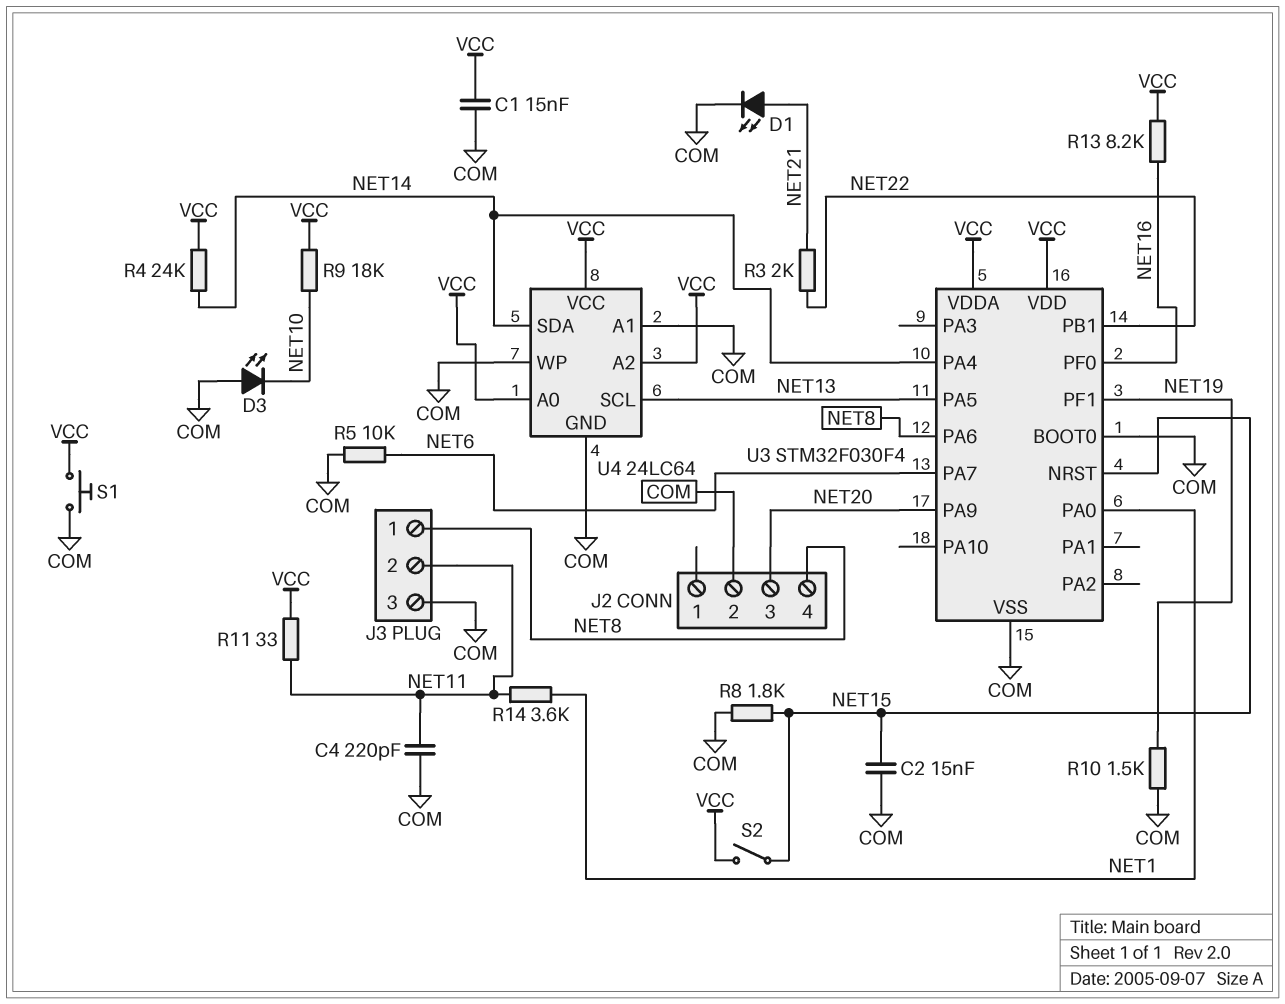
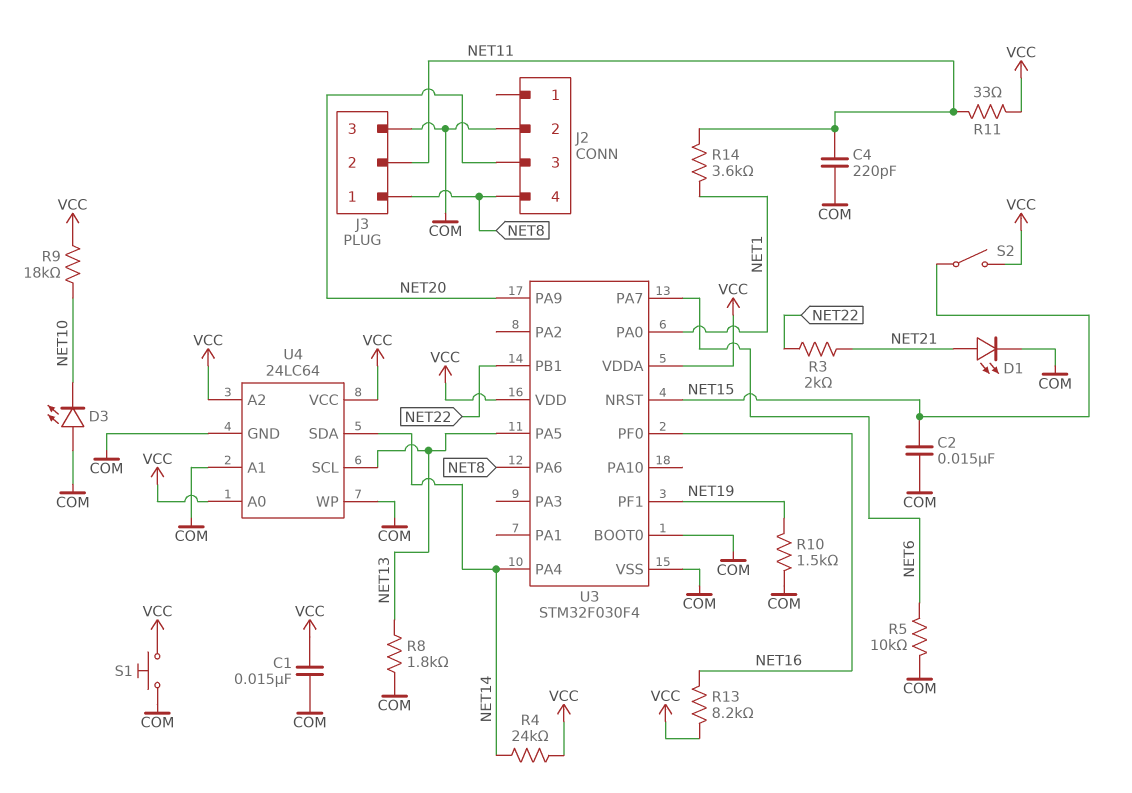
R8: 1.8k (COM, NET15) -> 1.8k (COM, NET13)

